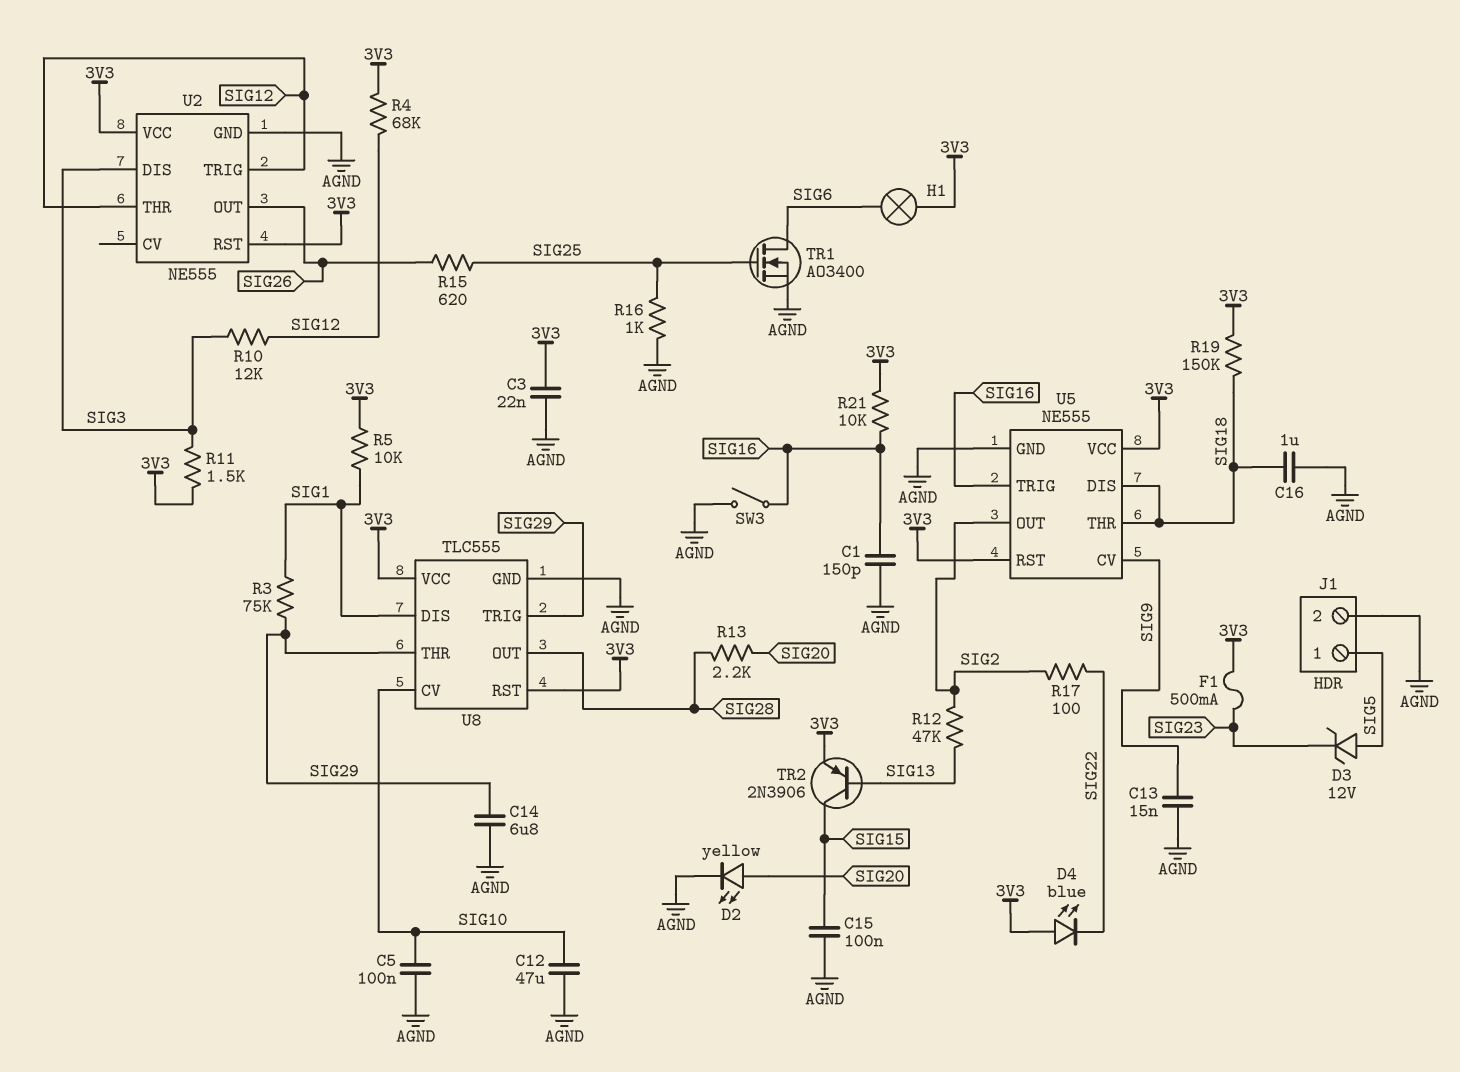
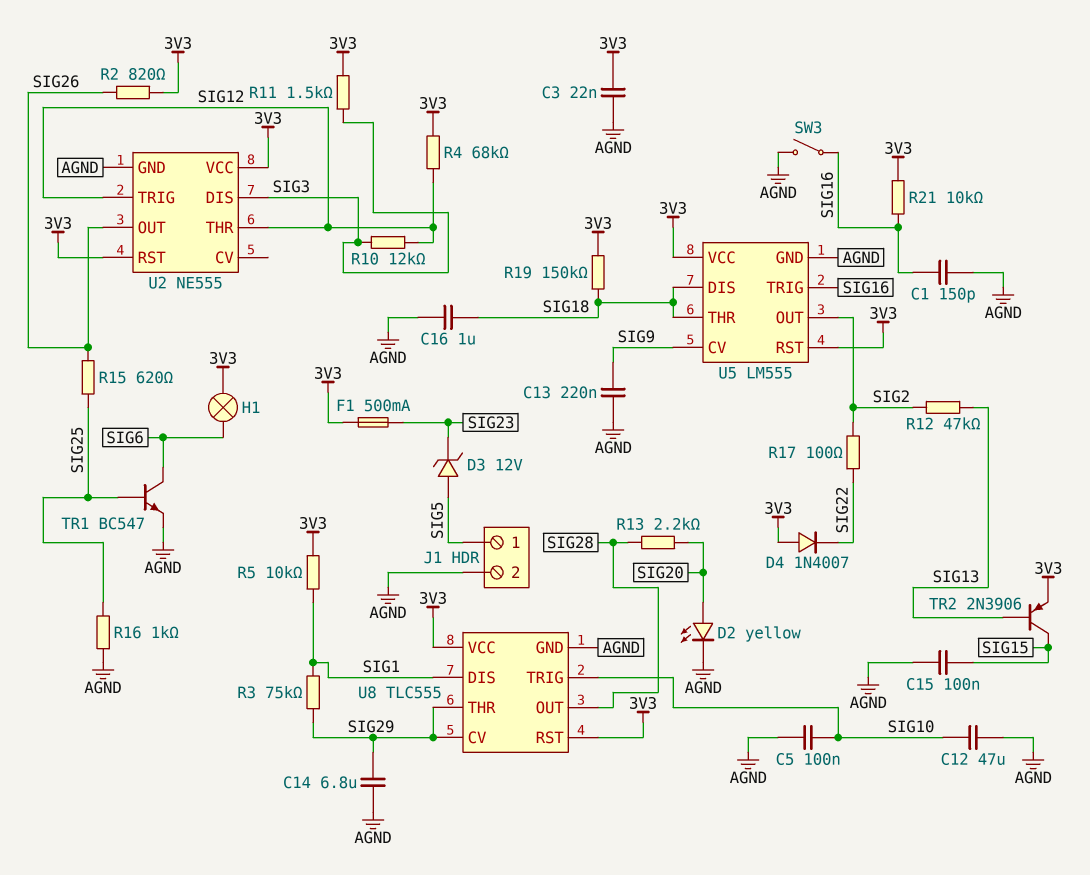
C13: 15nF (AGND, SIG9) -> 220nF (AGND, SIG9)
D4: LED blue (A 3V3, K SIG22) -> diode 1N4007 (A 3V3, K SIG22)
R2: none -> 820 (3V3, SIG26)
TR1: NMOS AO3400 (G SIG25, D SIG6, S AGND) -> NPN BC547 (B SIG25, C SIG6, E AGND)
U5: NE555 -> LM555
U8 pin CV: SIG10 -> SIG29
U8 pin TRIG: SIG29 -> SIG10

